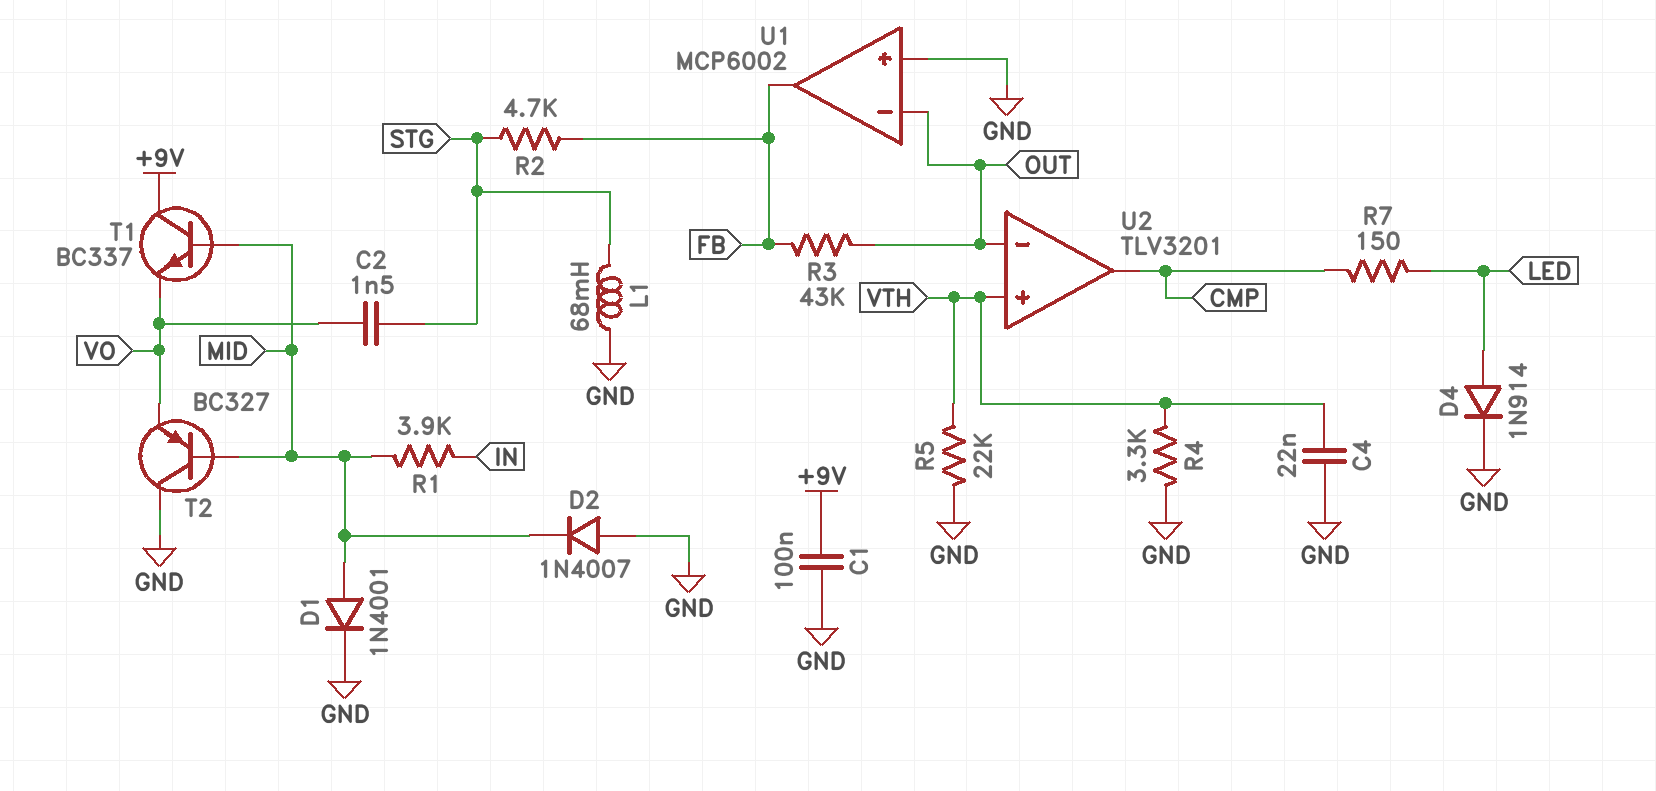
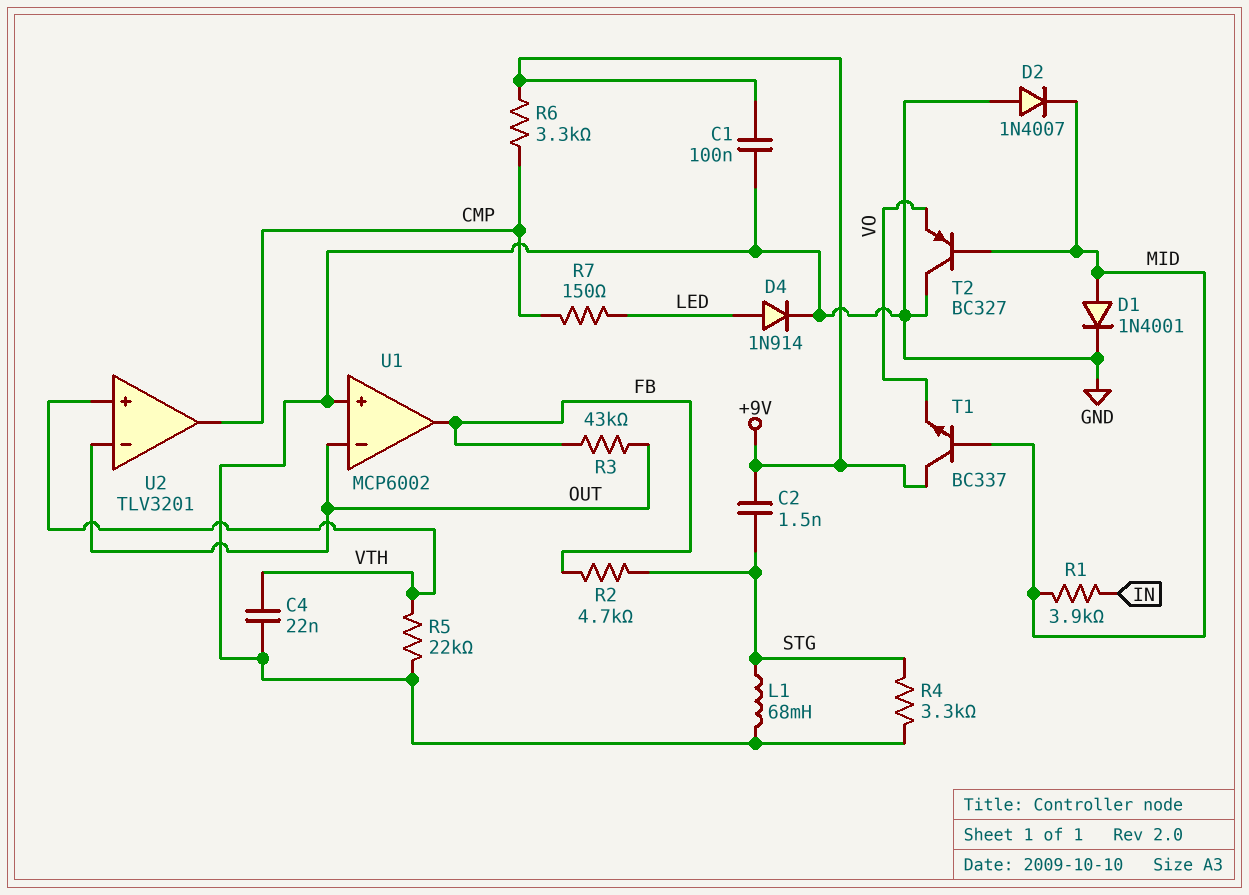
C2: 1.5nF (STG, VO) -> 1.5nF (+9V, STG)
R4: 3.3k (GND, VTH) -> 3.3k (GND, STG)
R6: none -> 3.3k (+9V, CMP)

